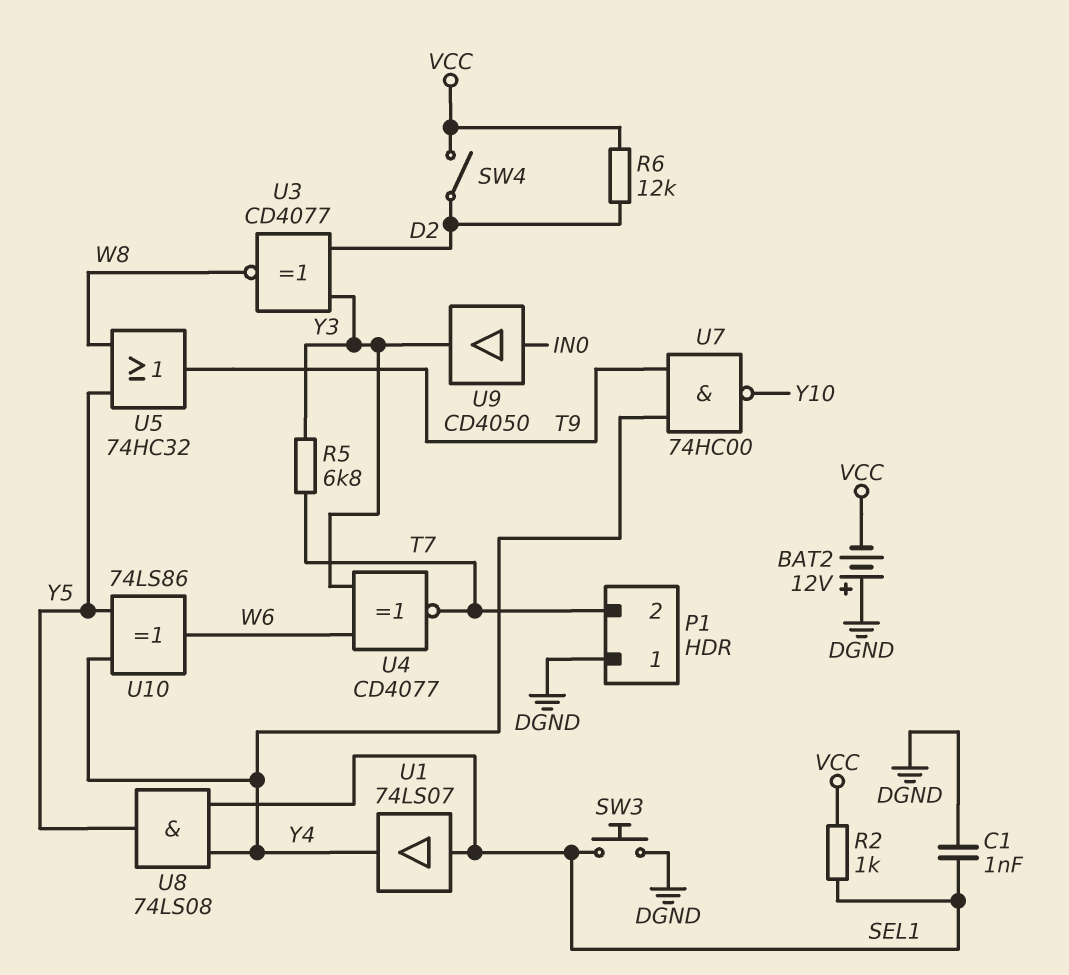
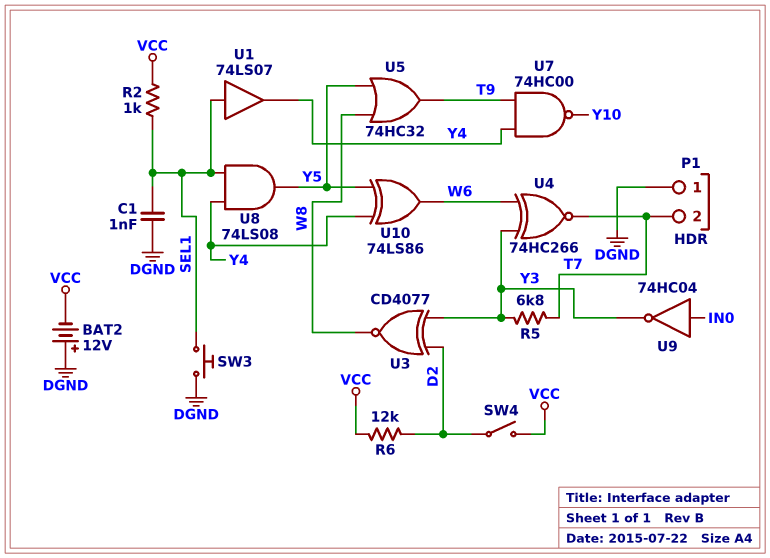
U4: XNOR CD4077 (in W6, in Y3, out T7) -> XNOR 74HC266 (in W6, in Y3, out T7)
U9: buffer CD4050 (in IN0, out Y3) -> NOT 74HC04 (in IN0, out Y3)

